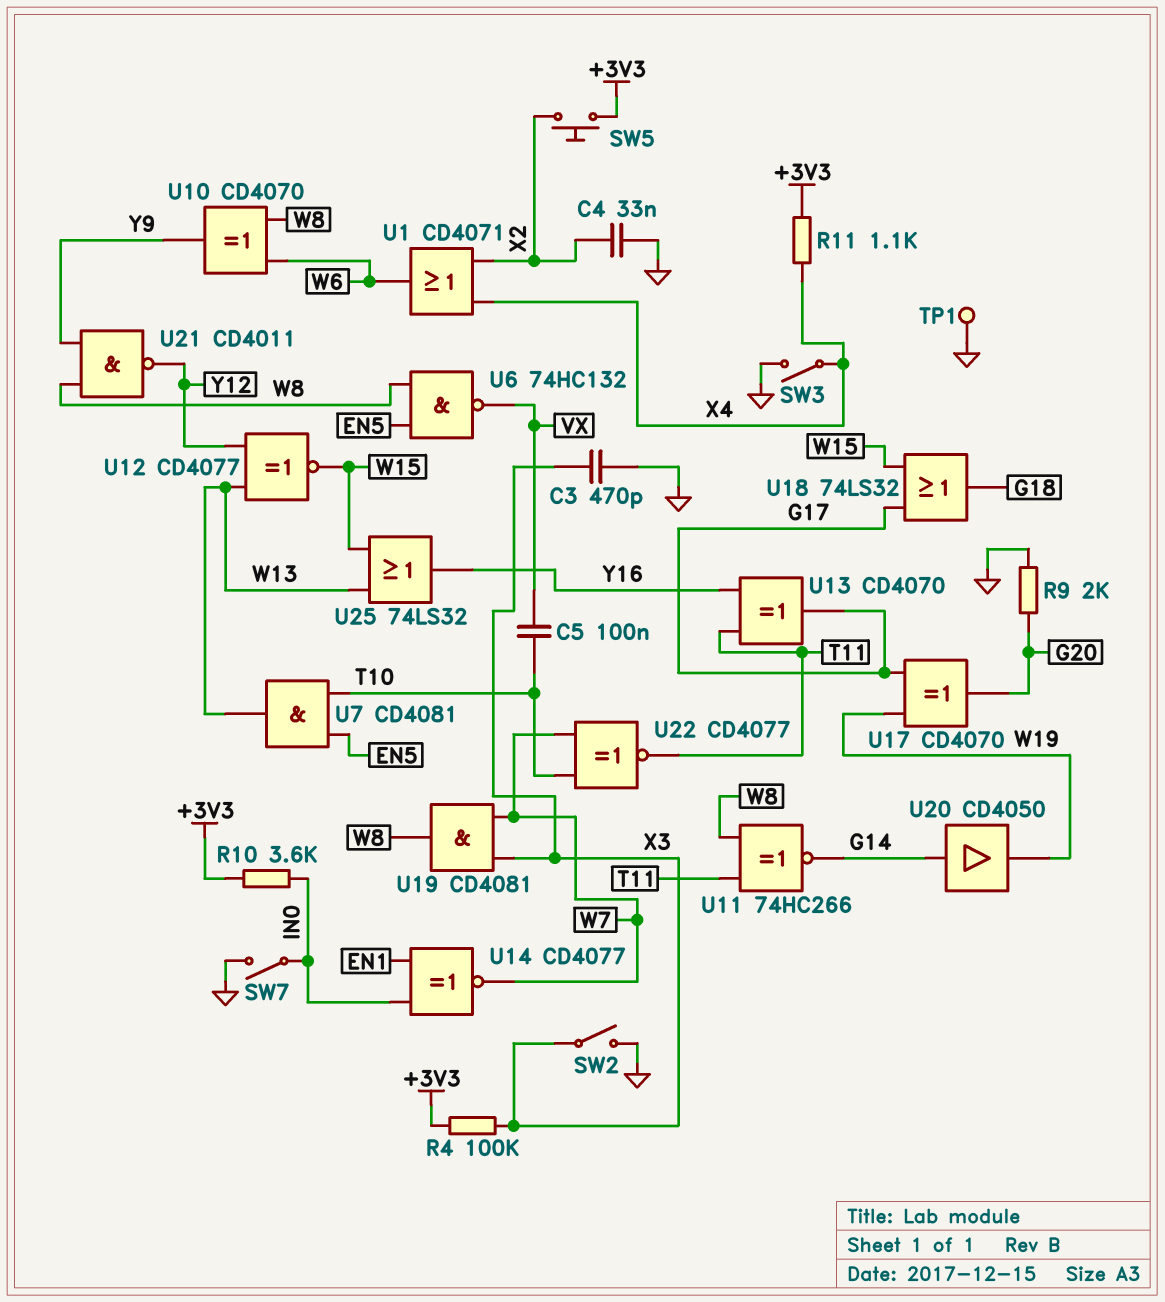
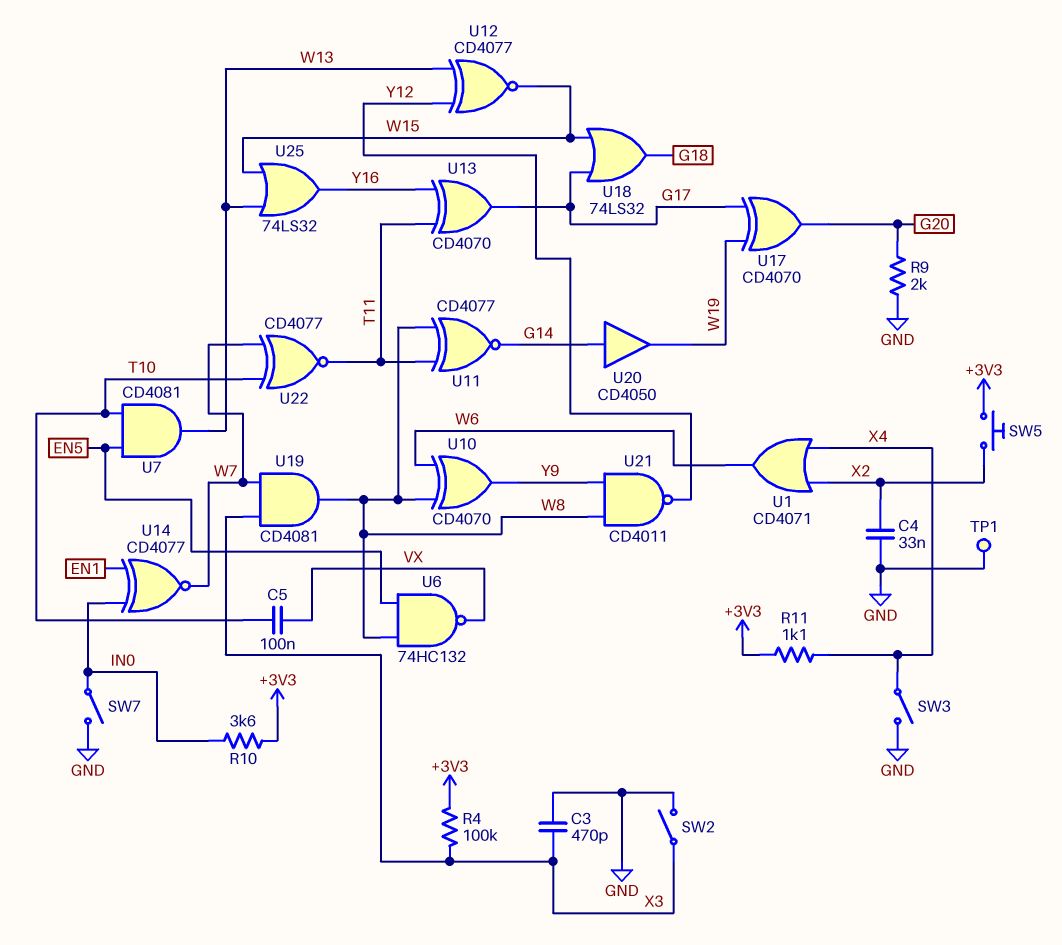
U11: XNOR 74HC266 (in T11, in W8, out G14) -> XNOR CD4077 (in T11, in W8, out G14)

